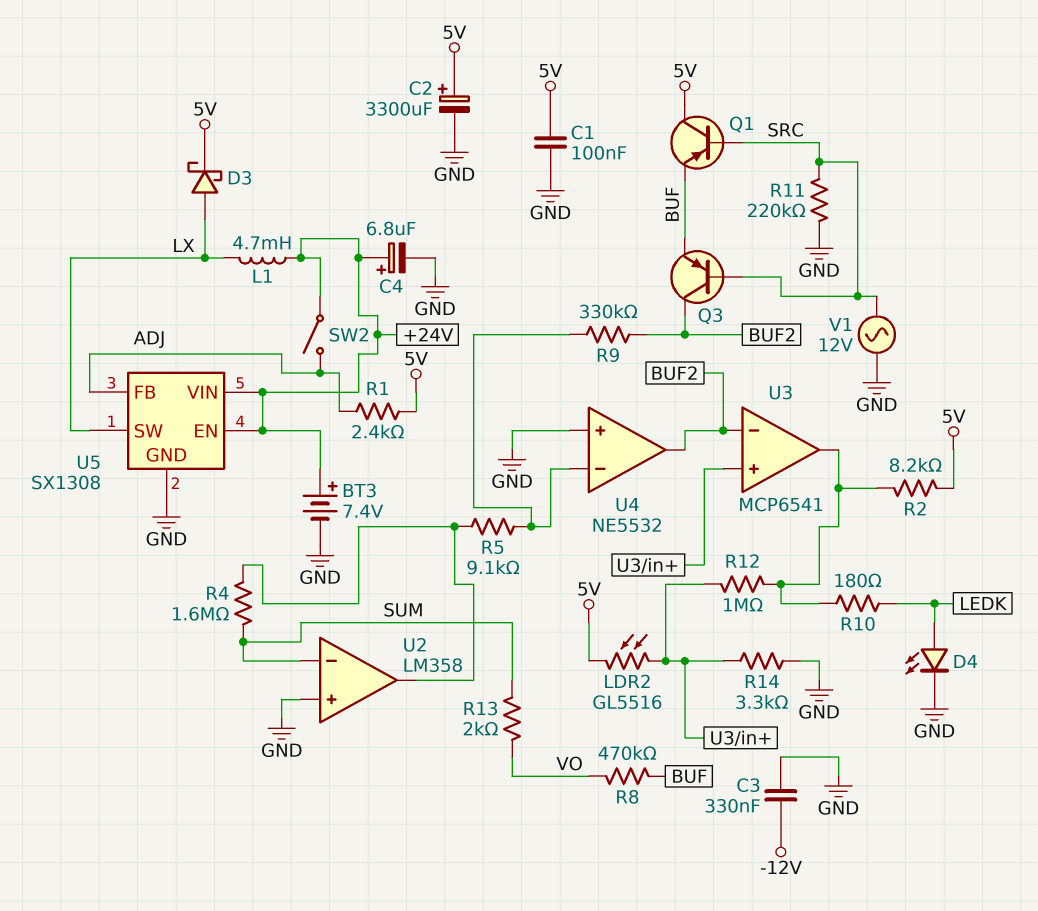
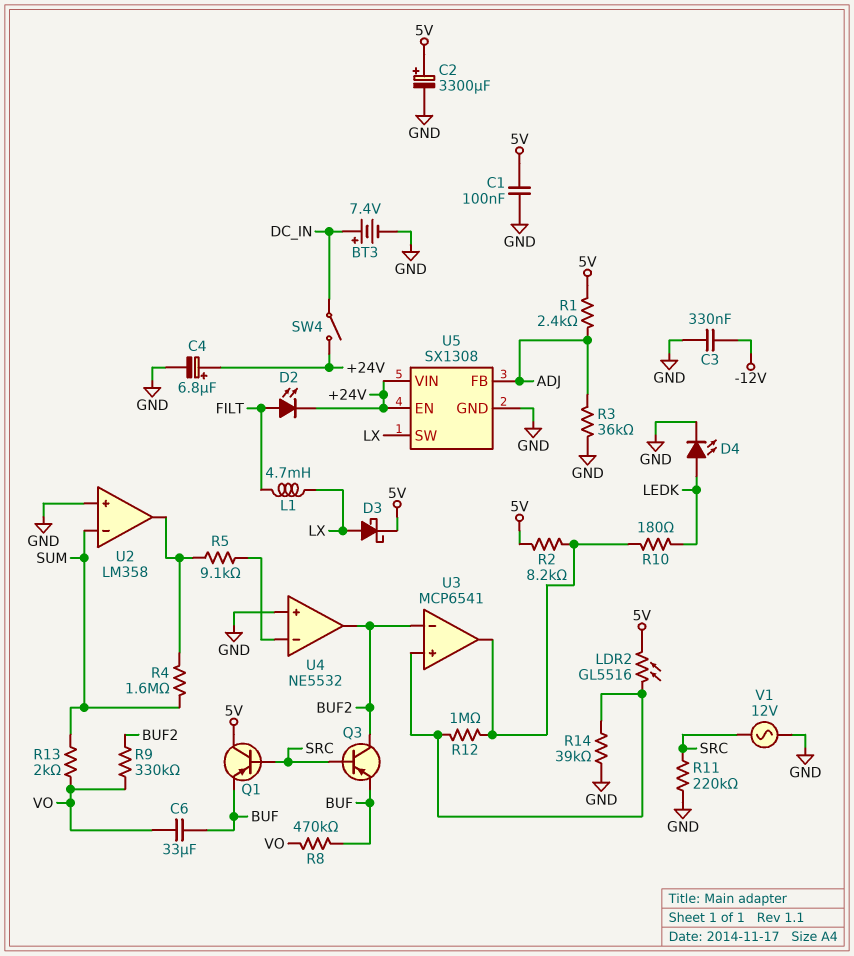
BT3: 7.4V (plus +24V, minus GND) -> 7.4V (plus DC_IN, minus GND)
C6: none -> 33uF (BUF, VO)
D2: none -> LED (A FILT, K +24V)
L1: 4.7mH (+24V, LX) -> 4.7mH (FILT, LX)
R3: none -> 36k (ADJ, GND)
R9: 330k (BUF2, U4/in-) -> 330k (BUF2, VO)
R14: 3.3k (GND, U3/in+) -> 39k (GND, U3/in+)
SW2: switch (+24V, ADJ) -> none
SW4: none -> switch (+24V, DC_IN)

